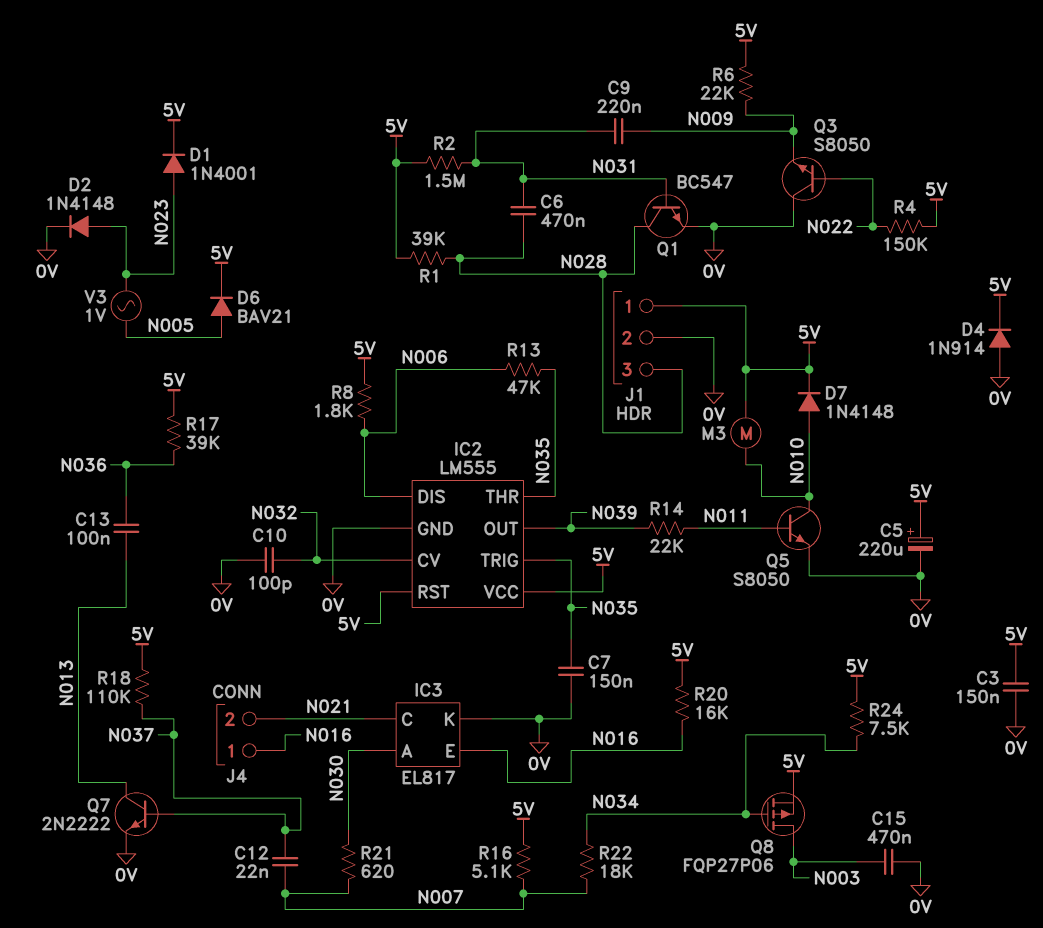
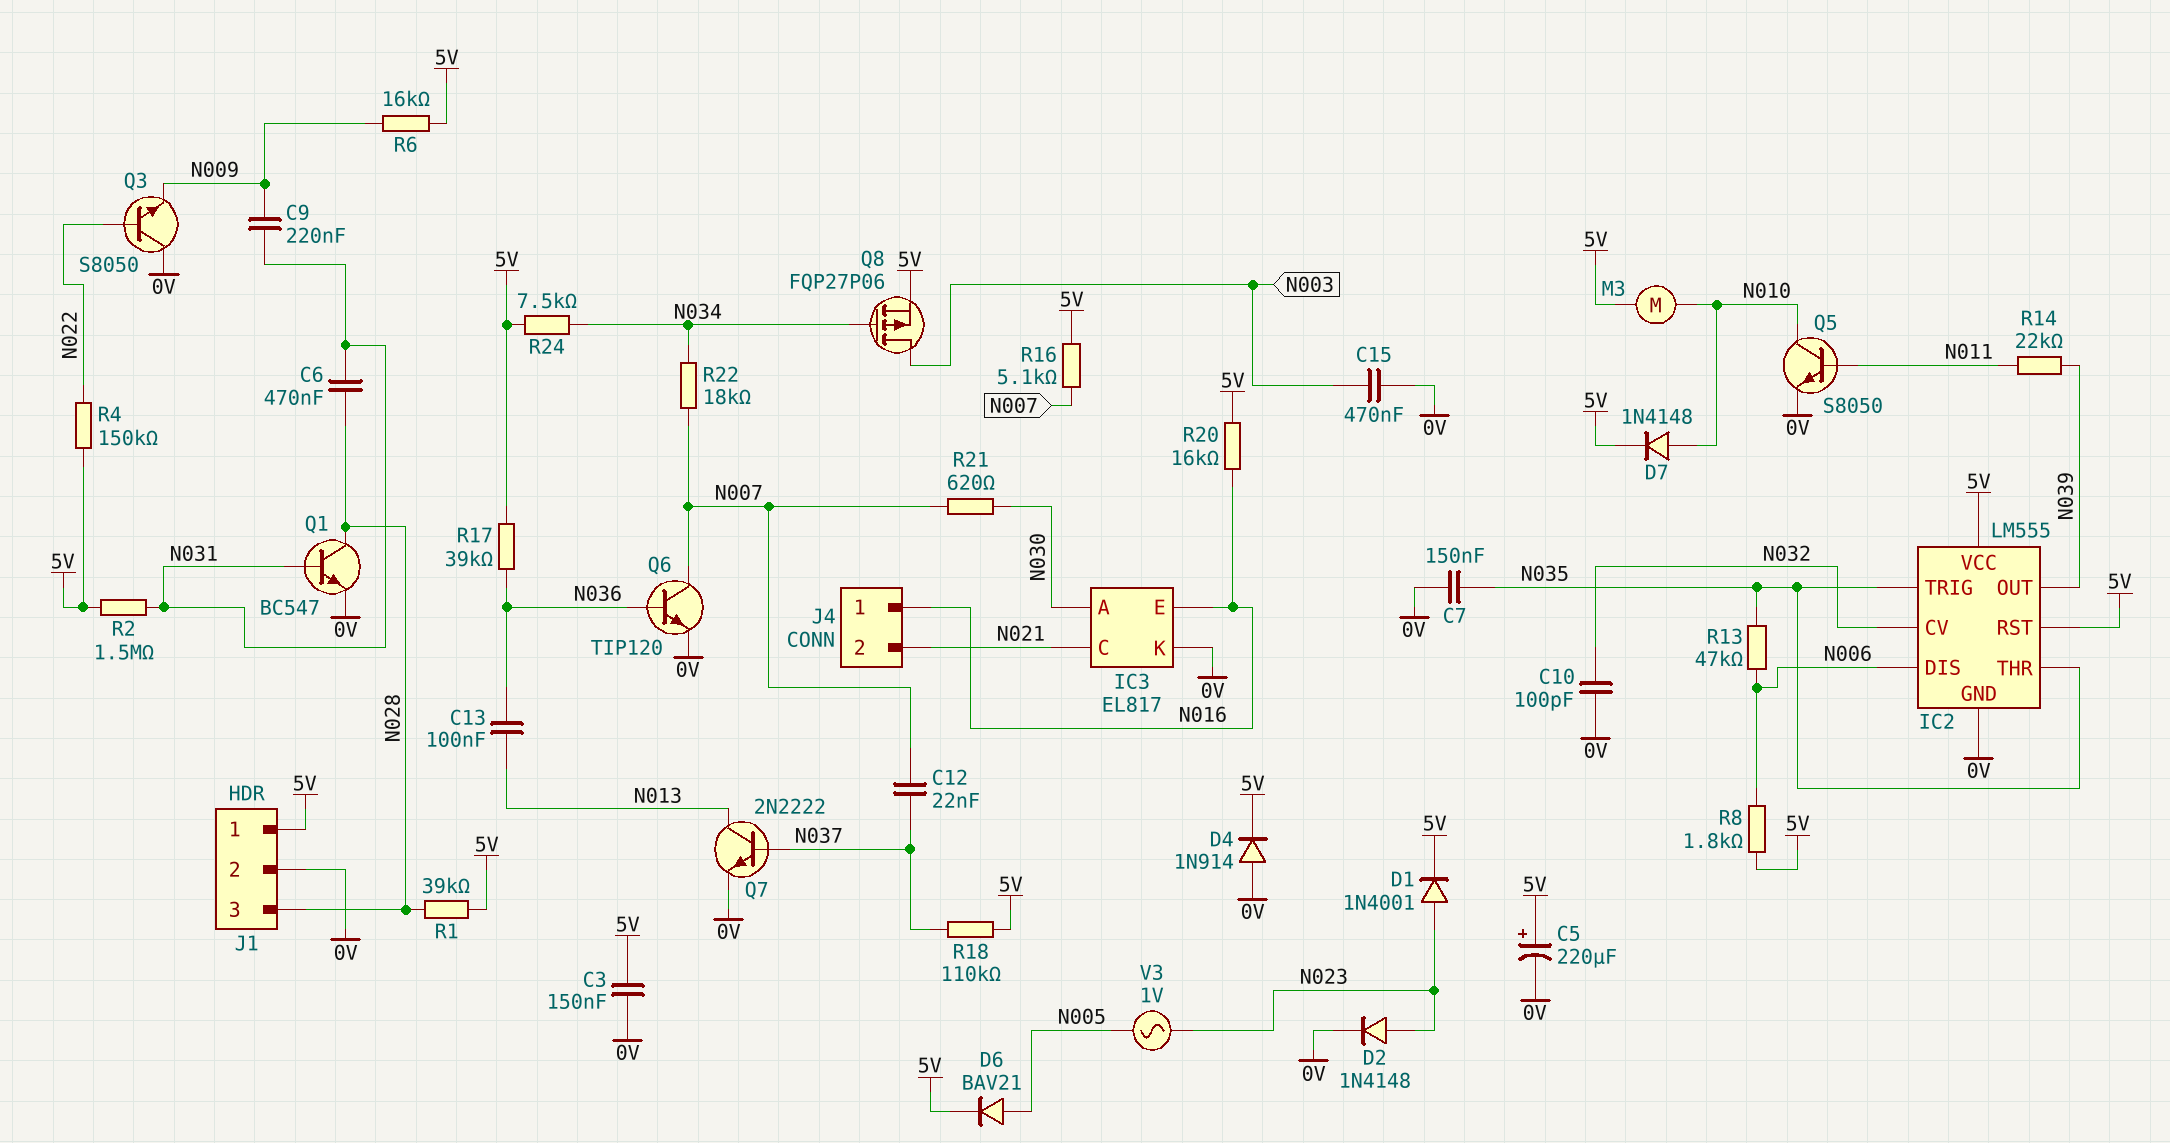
Q6: none -> NPN TIP120 (B N036, C N007, E 0V)
R6: 22k (5V, N009) -> 16k (5V, N009)

